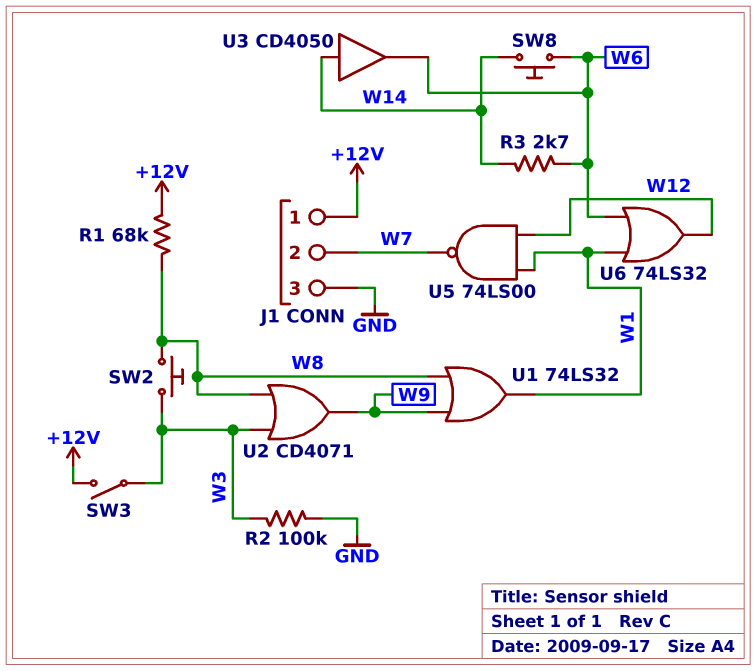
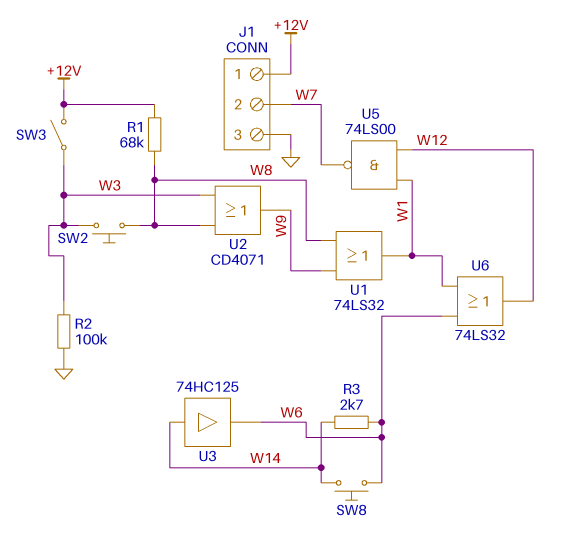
U3: buffer CD4050 (in W14, out W6) -> buffer 74HC125 (in W14, out W6)

